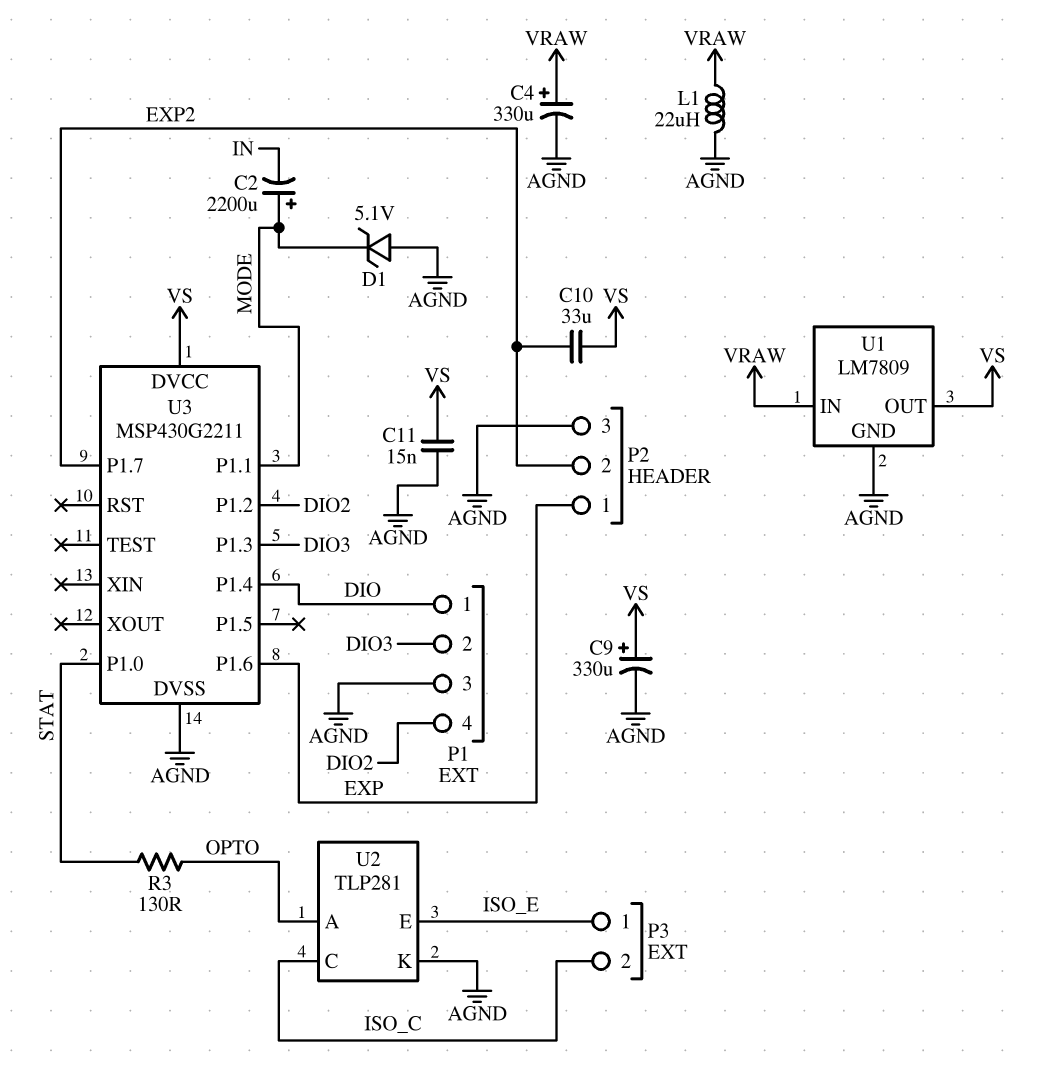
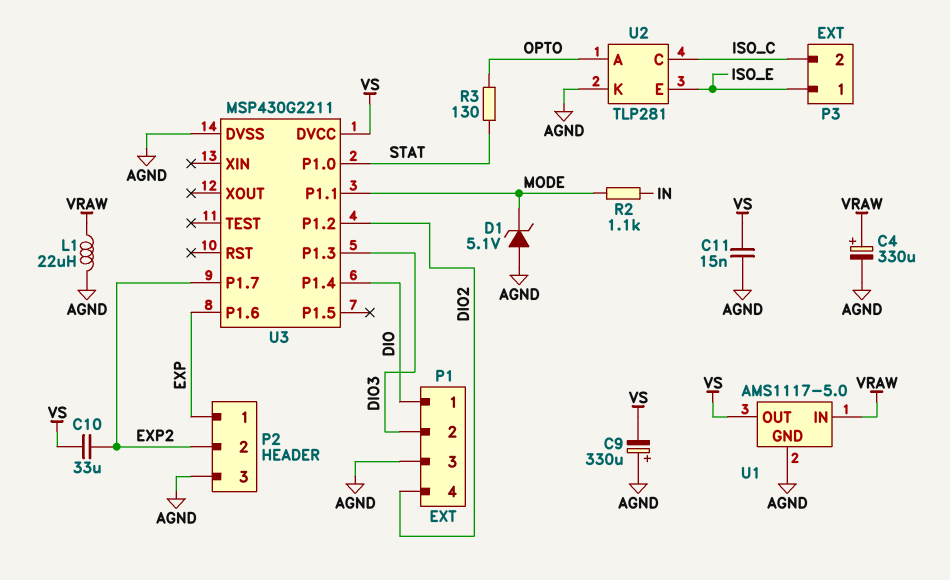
C2: 2200uF (plus MODE, minus IN) -> none
C9: 330uF (plus VS, minus AGND) -> 330uF (plus AGND, minus VS)
R2: none -> 1.1k (IN, MODE)
U1: LM7809 -> AMS1117-5.0

